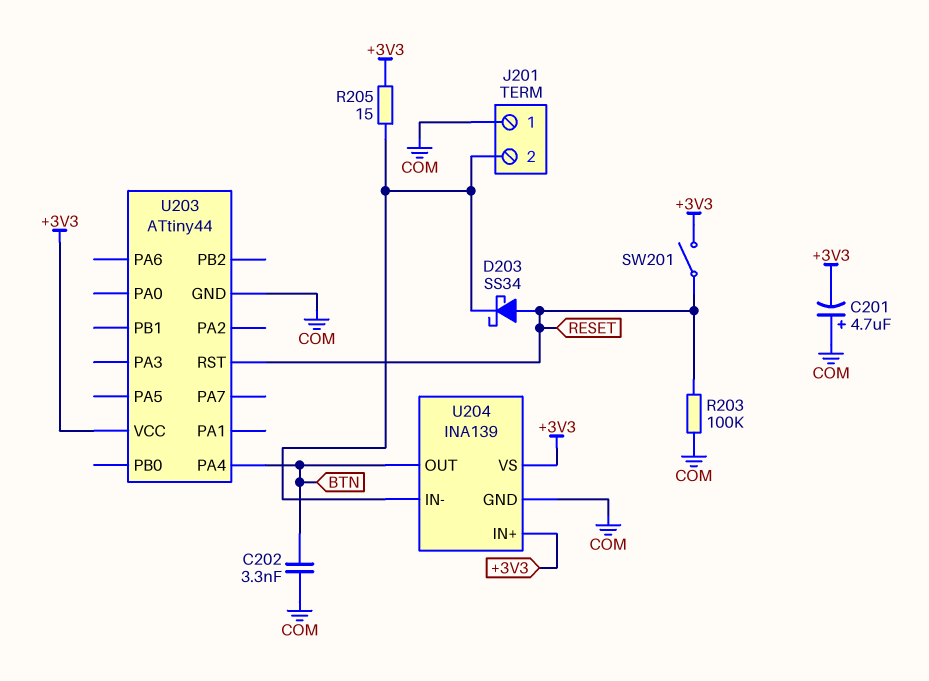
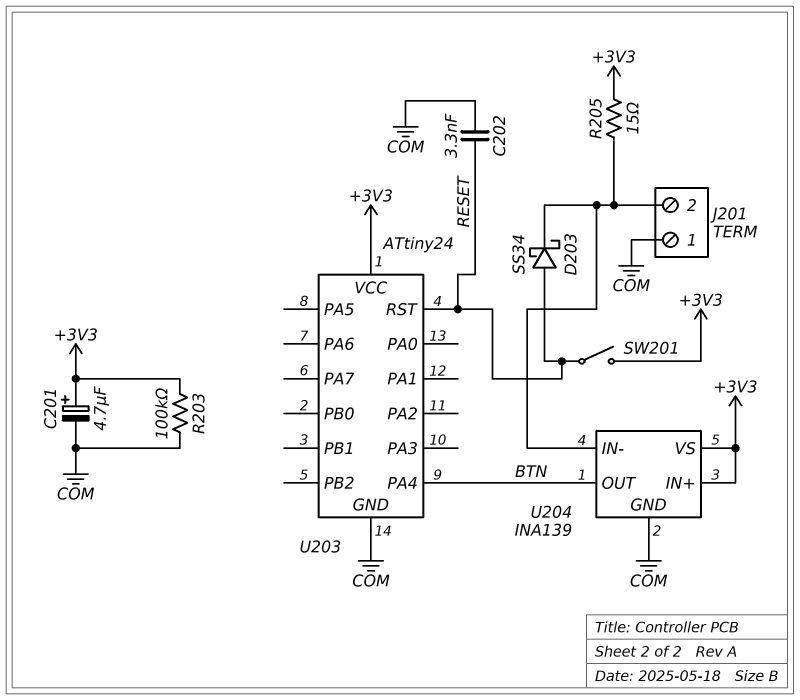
C201: 4.7uF (plus COM, minus +3V3) -> 4.7uF (plus +3V3, minus COM)
C202: 3.3nF (BTN, COM) -> 3.3nF (COM, RESET)
R203: 100k (COM, RESET) -> 100k (+3V3, COM)
U203: ATtiny44 -> ATtiny24

